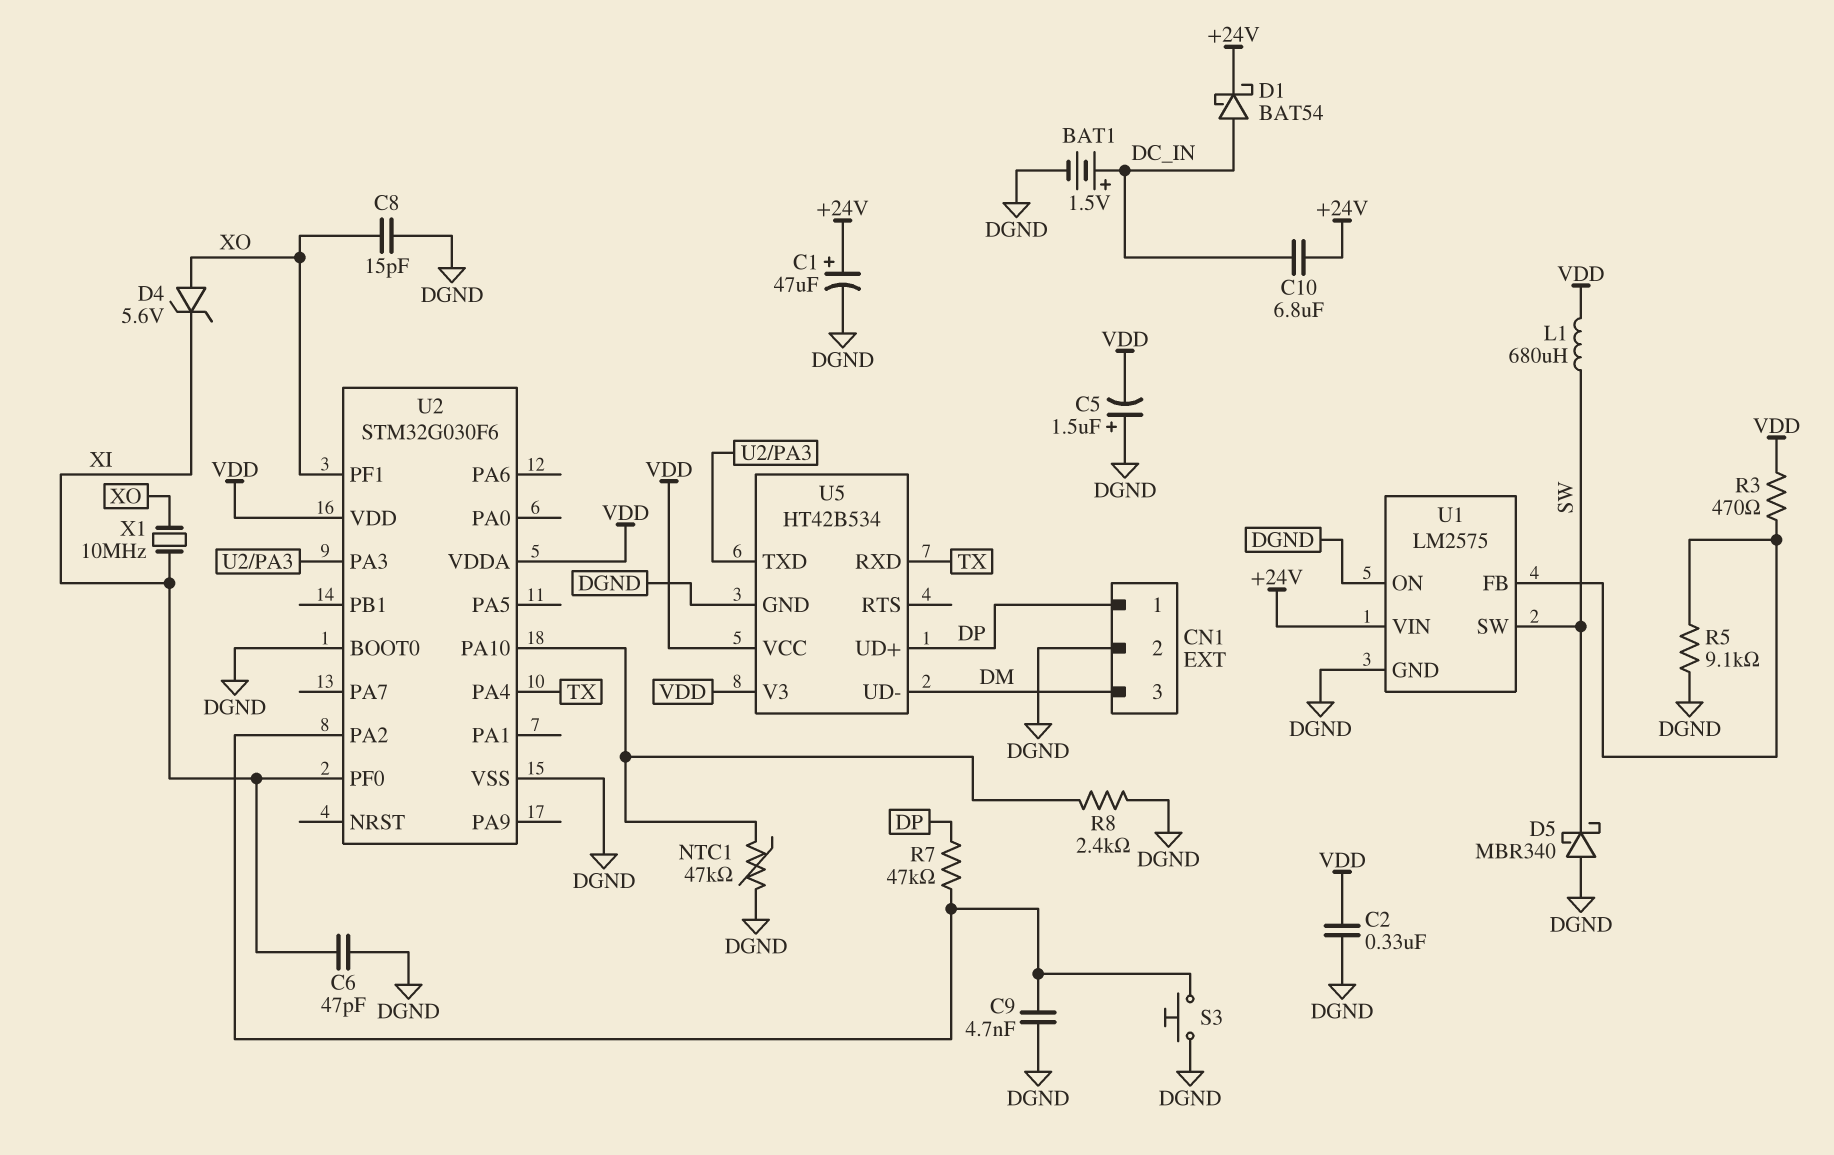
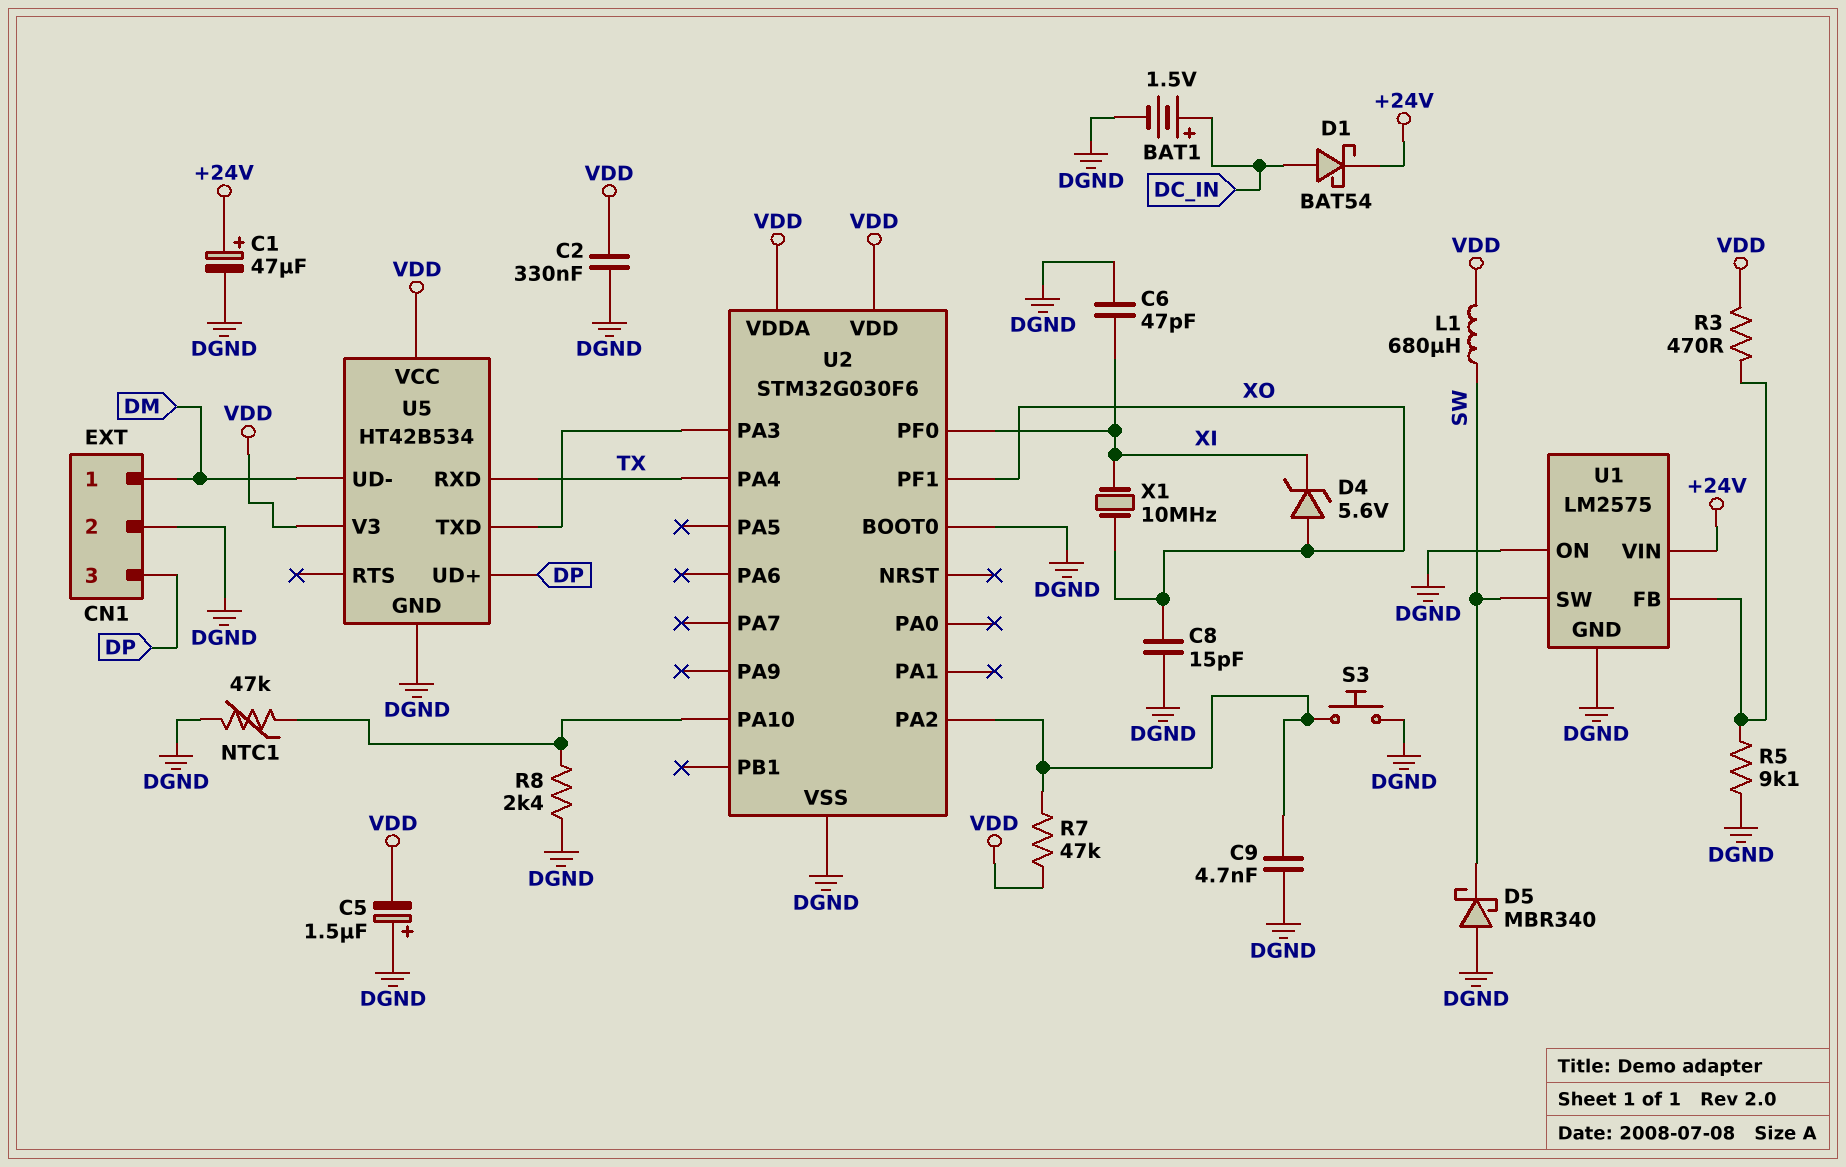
C10: 6.8uF (+24V, DC_IN) -> none
CN1 pin 1: DP -> DM
CN1 pin 3: DM -> DP
R7: 47k (DP, U2/PA2) -> 47k (U2/PA2, VDD)

